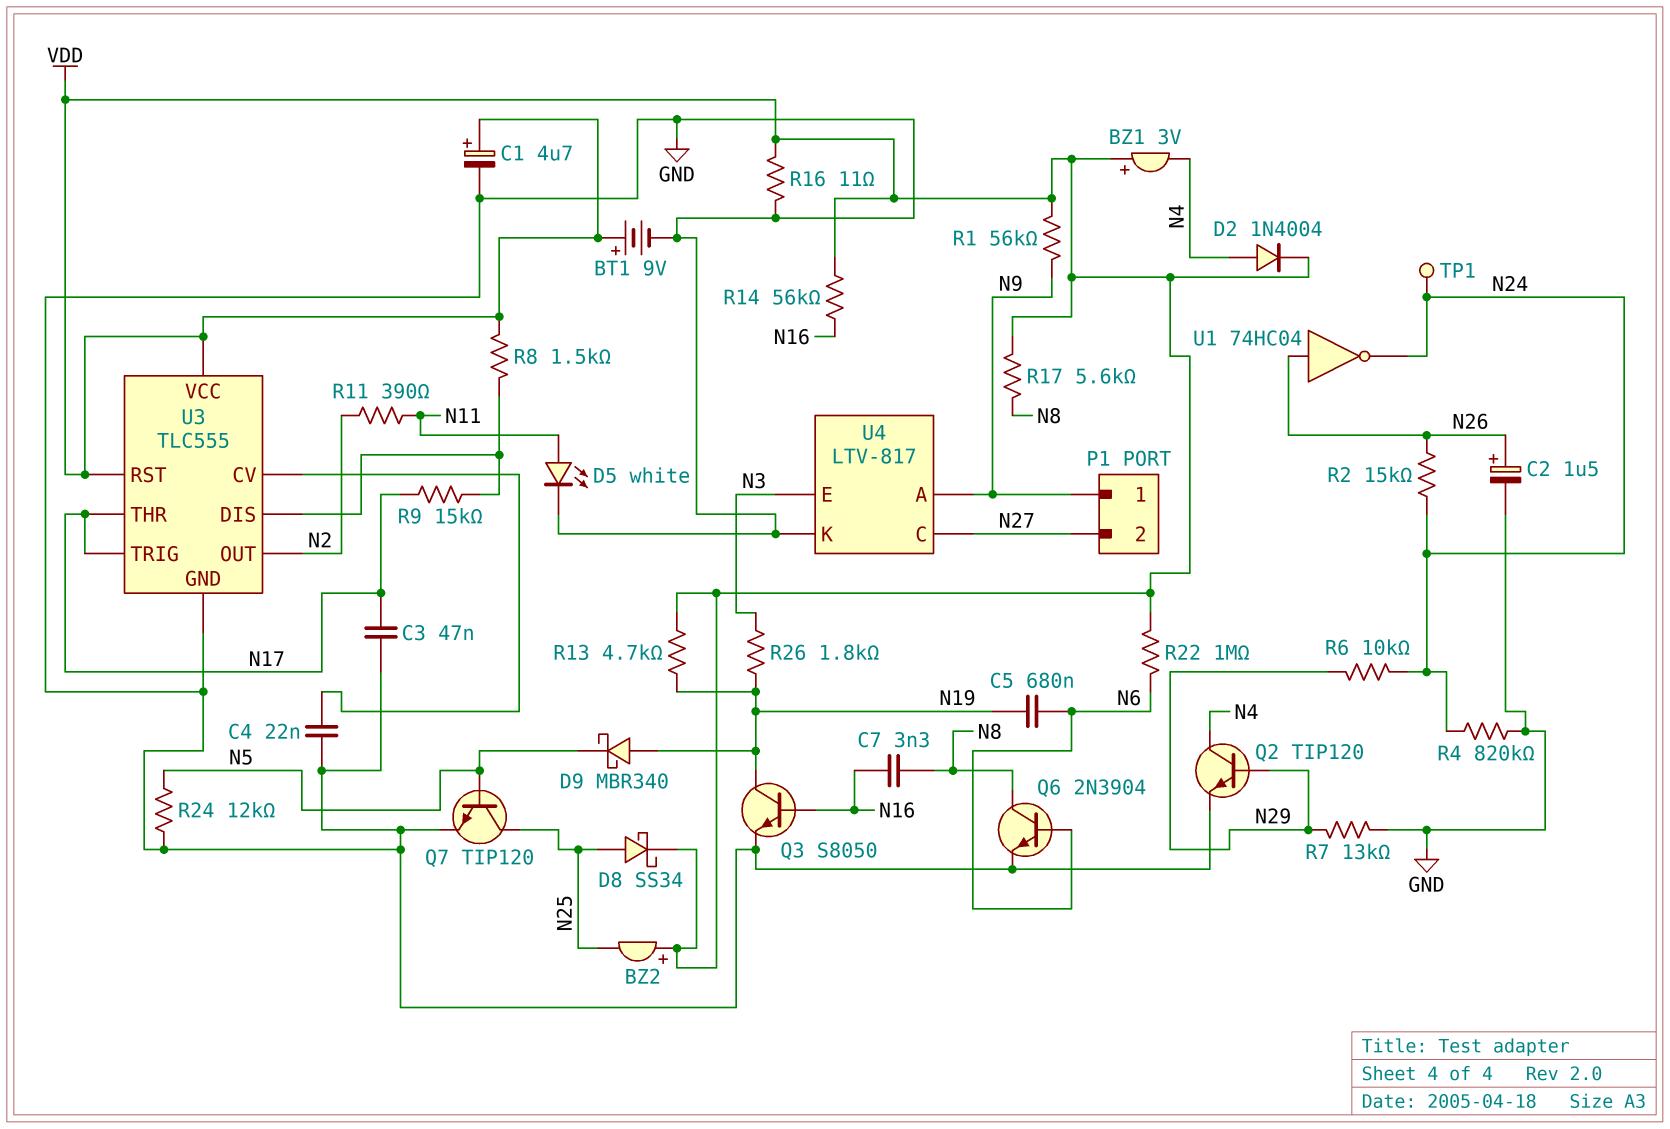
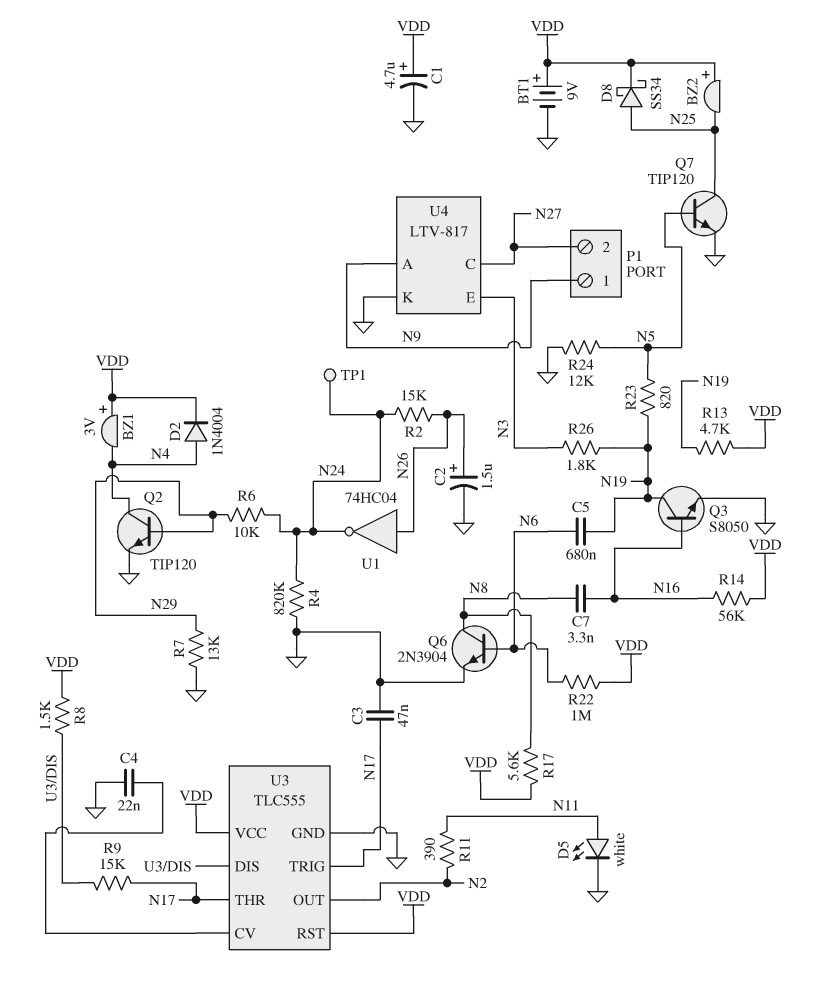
D9: schottky MBR340 (A N19, K N5) -> none
R1: 56k (N9, VDD) -> none
R16: 11 (GND, VDD) -> none
R23: none -> 820 (N5, N19)

